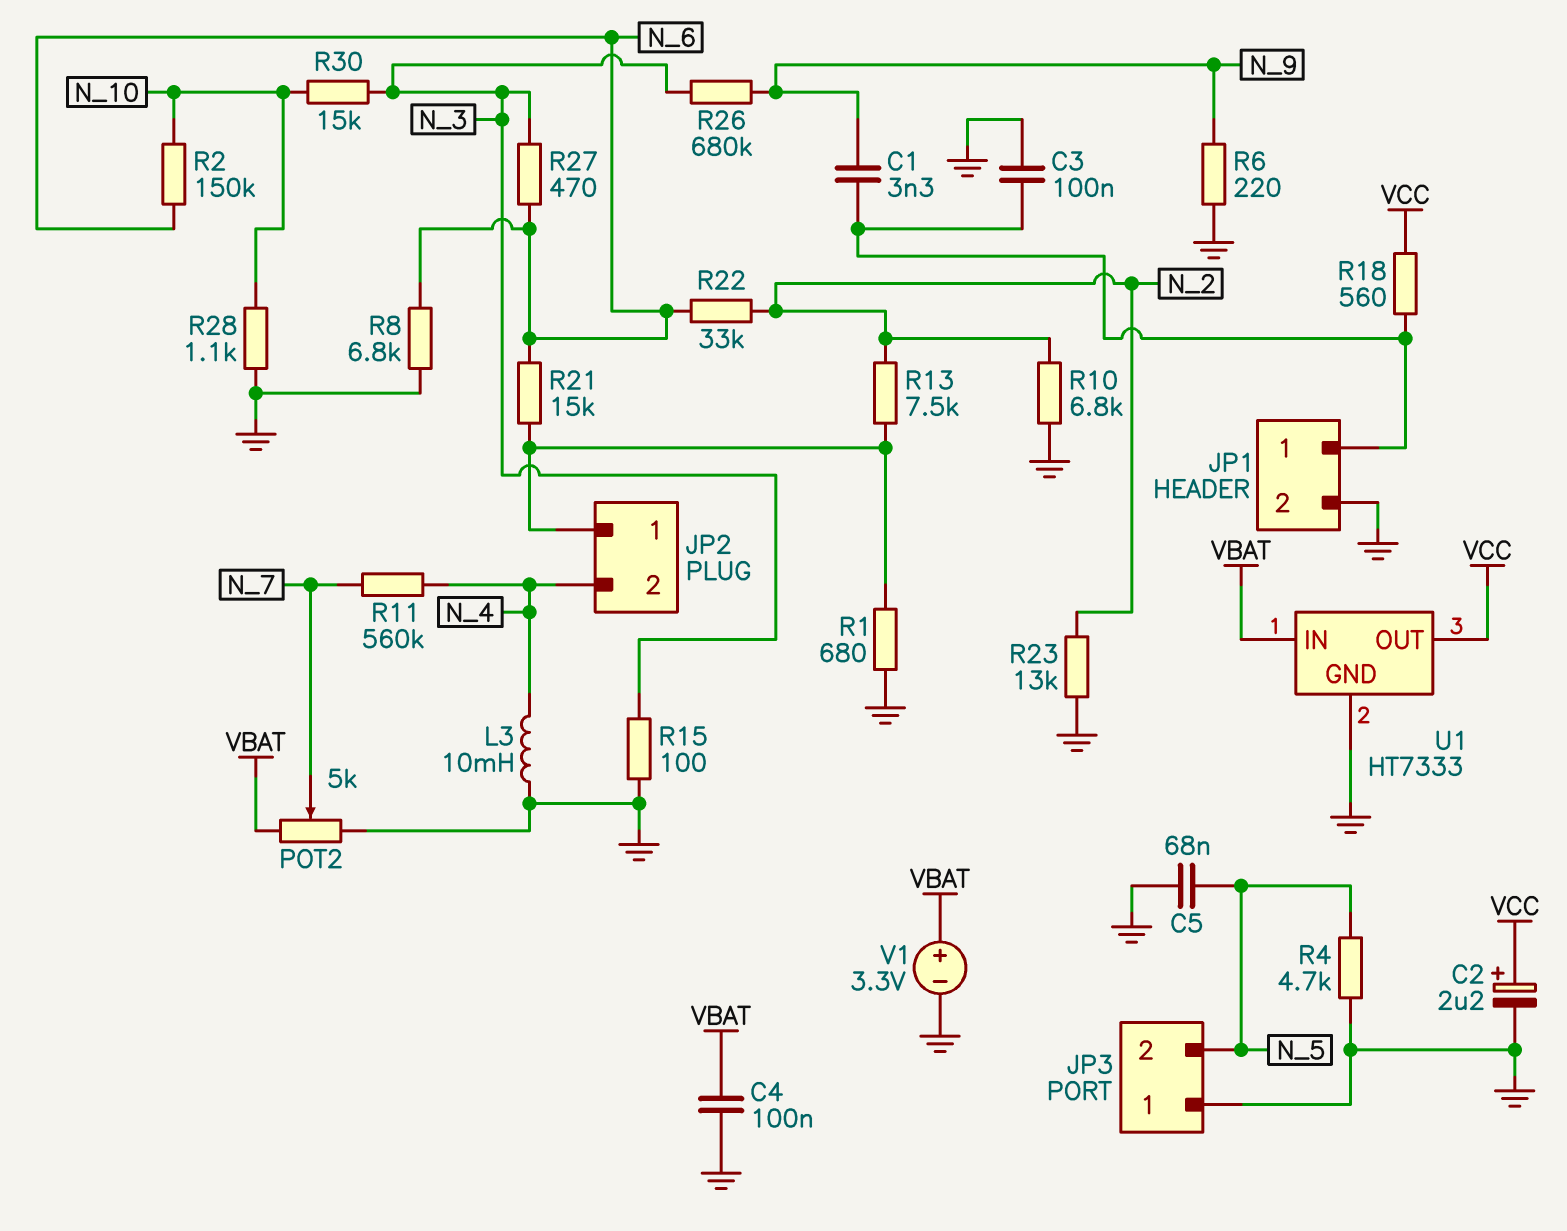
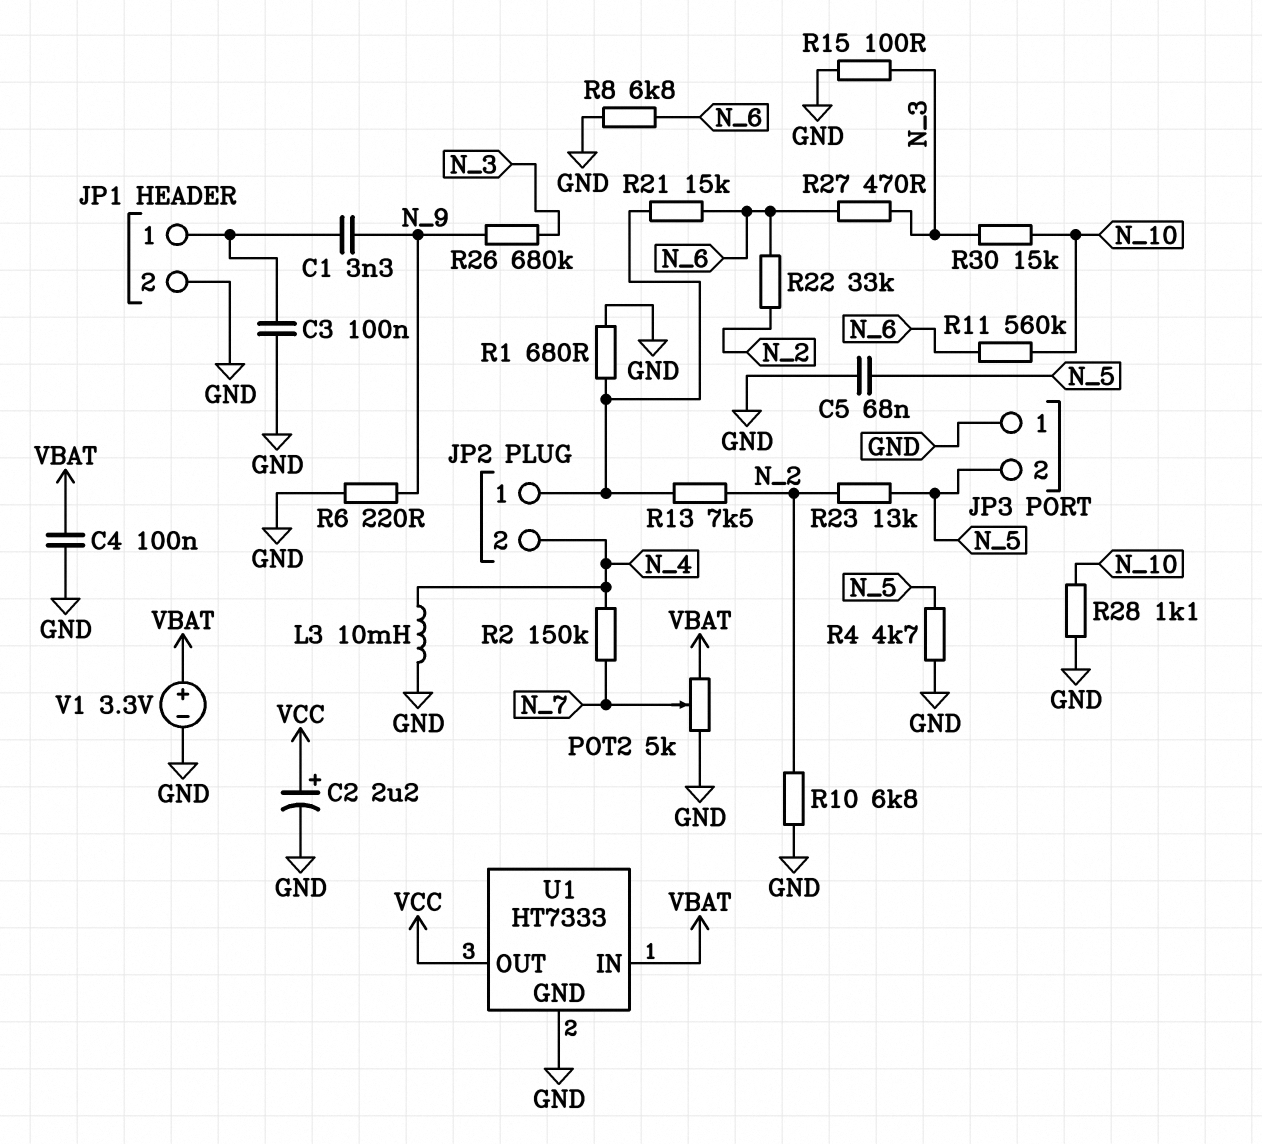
R2: 150k (N_6, N_10) -> 150k (N_4, N_7)
R11: 560k (N_4, N_7) -> 560k (N_6, N_10)
R18: 560 (JP1/1, VCC) -> none
R23: 13k (GND, N_2) -> 13k (N_2, N_5)

